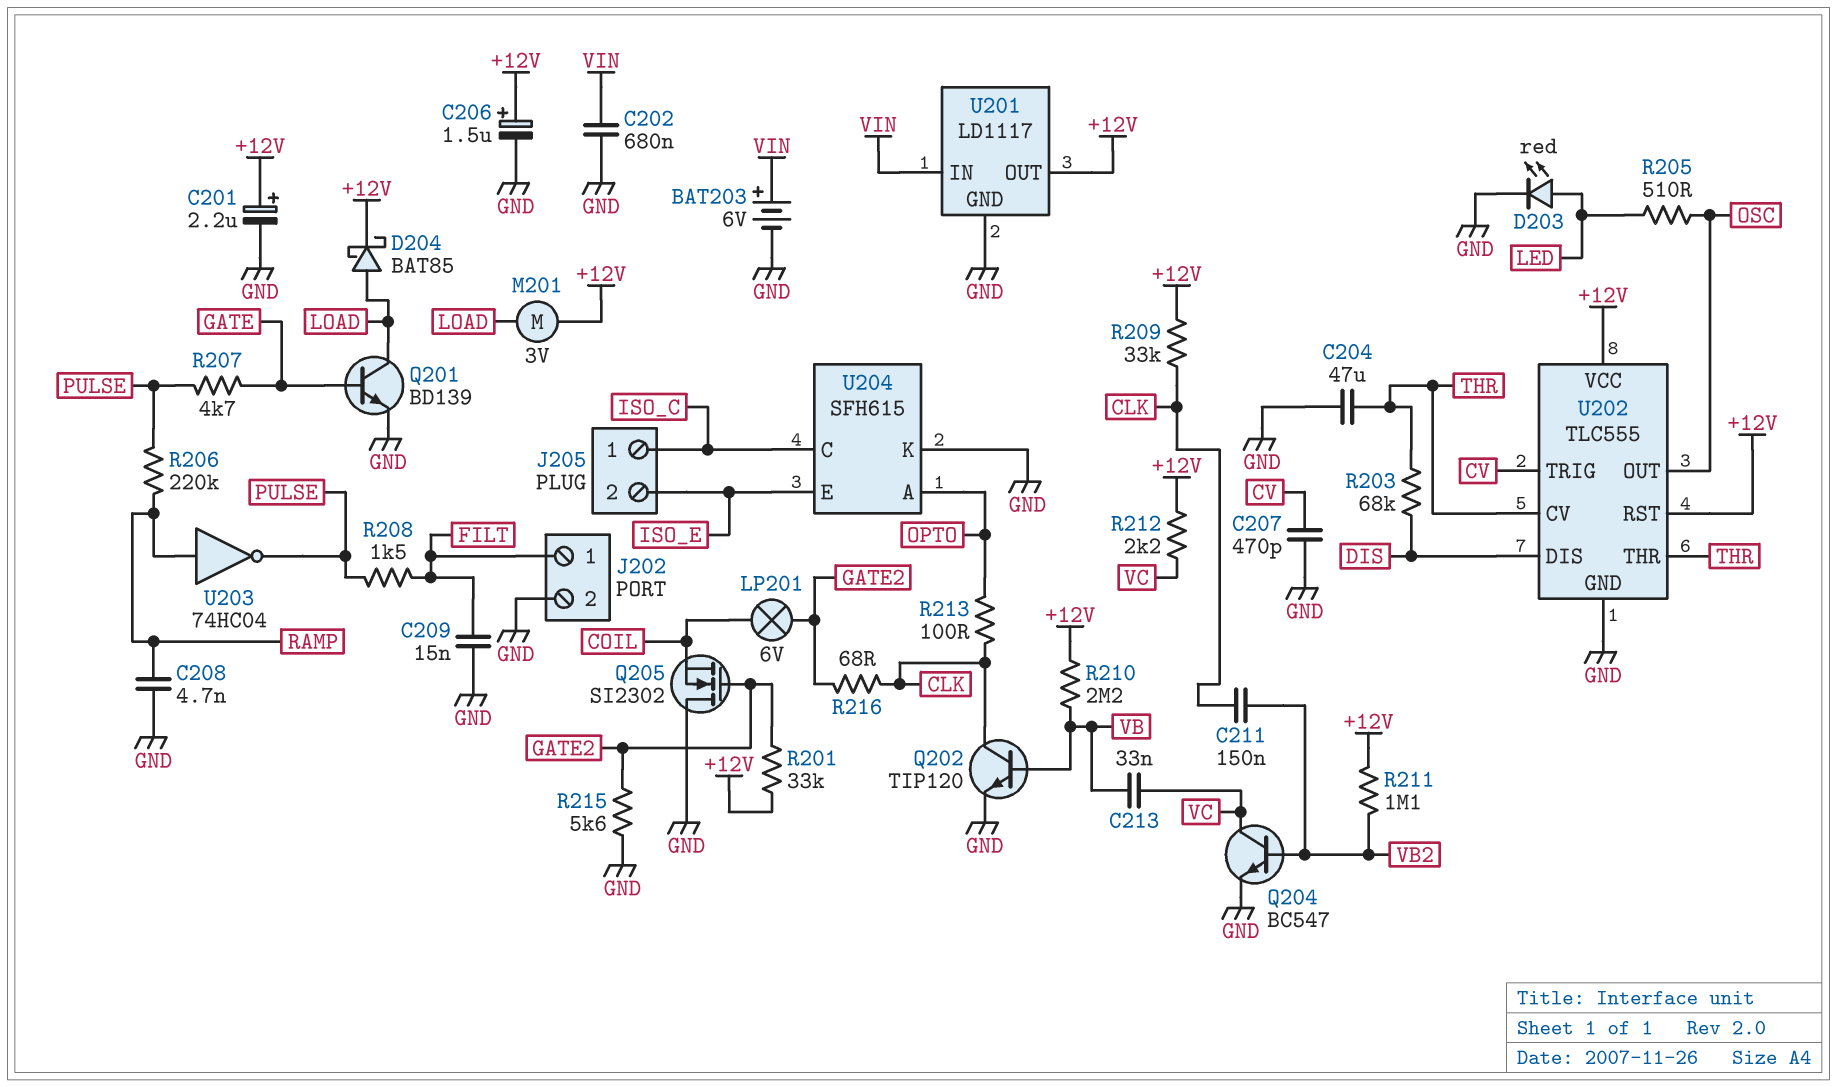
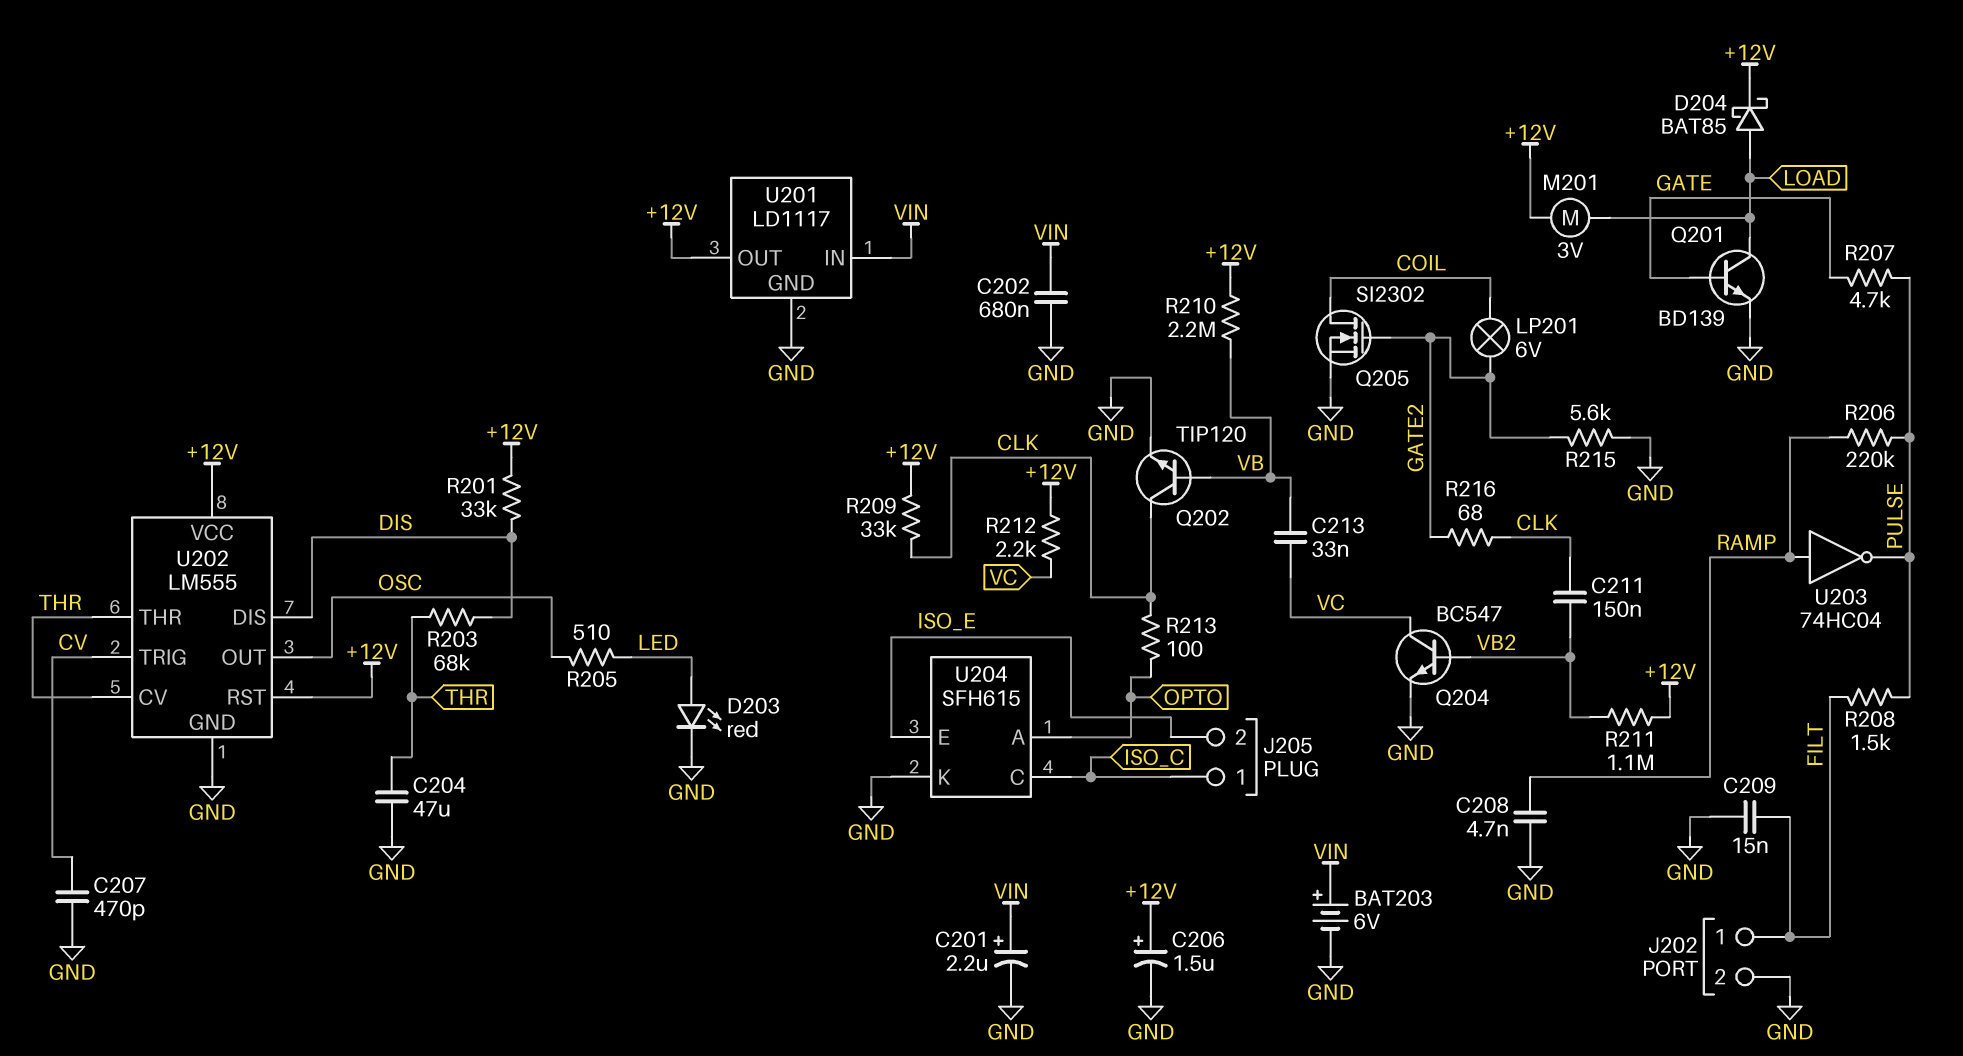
C201: 2.2uF (plus +12V, minus GND) -> 2.2uF (plus VIN, minus GND)
Q205: NMOS SI2302 (G GATE2, D GND, S COIL) -> NMOS SI2302 (G GATE2, D COIL, S GND)
R201: 33k (+12V, GATE2) -> 33k (+12V, DIS)
U202: TLC555 -> LM555

